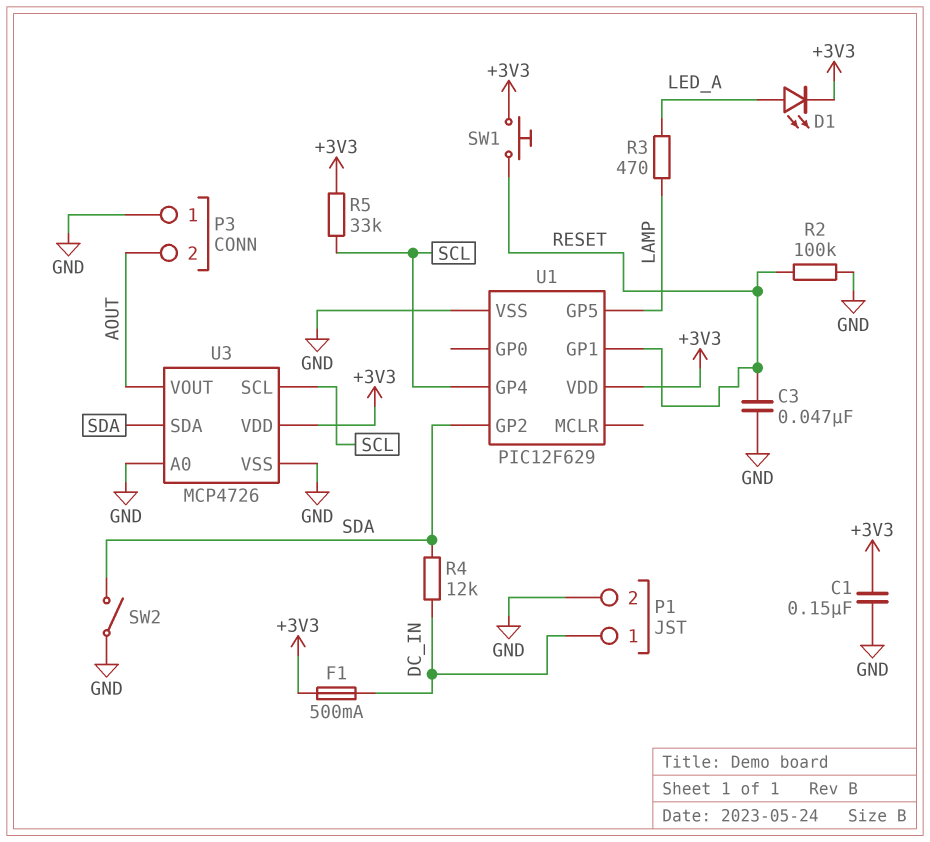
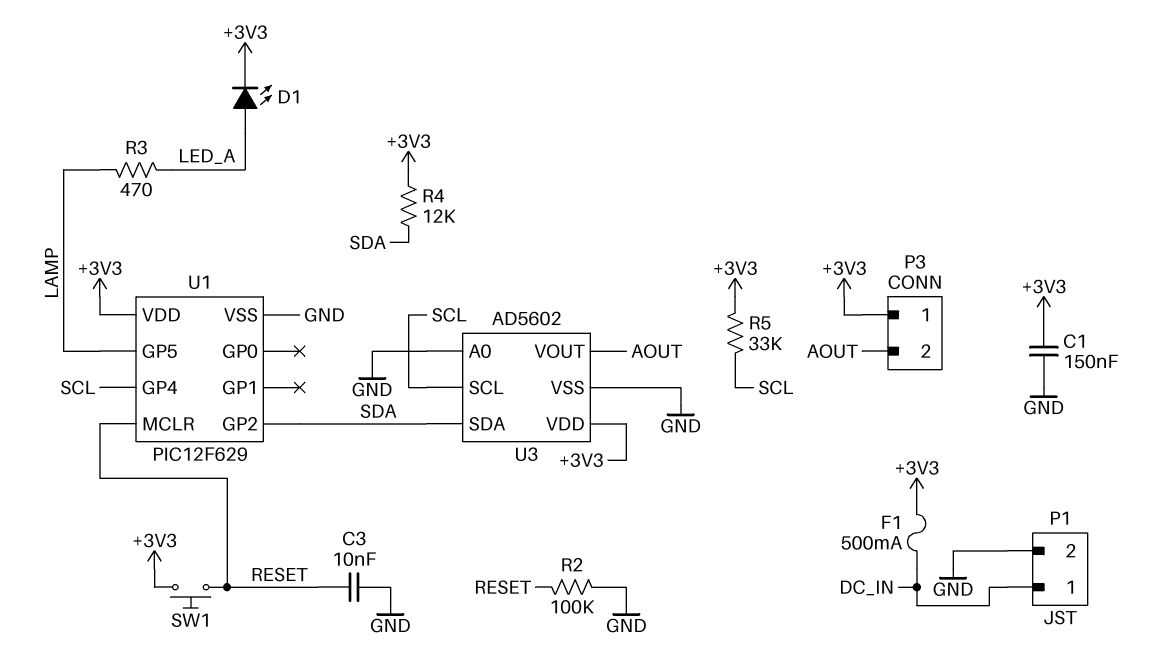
C3: 47nF (GND, RESET) -> 10nF (GND, RESET)
P3 pin 1: GND -> +3V3
R4: 12k (DC_IN, SDA) -> 12k (+3V3, SDA)
SW2: switch (GND, SDA) -> none
U1 pin GP1: RESET -> none
U1 pin MCLR: none -> RESET
U3: MCP4726 -> AD5602

